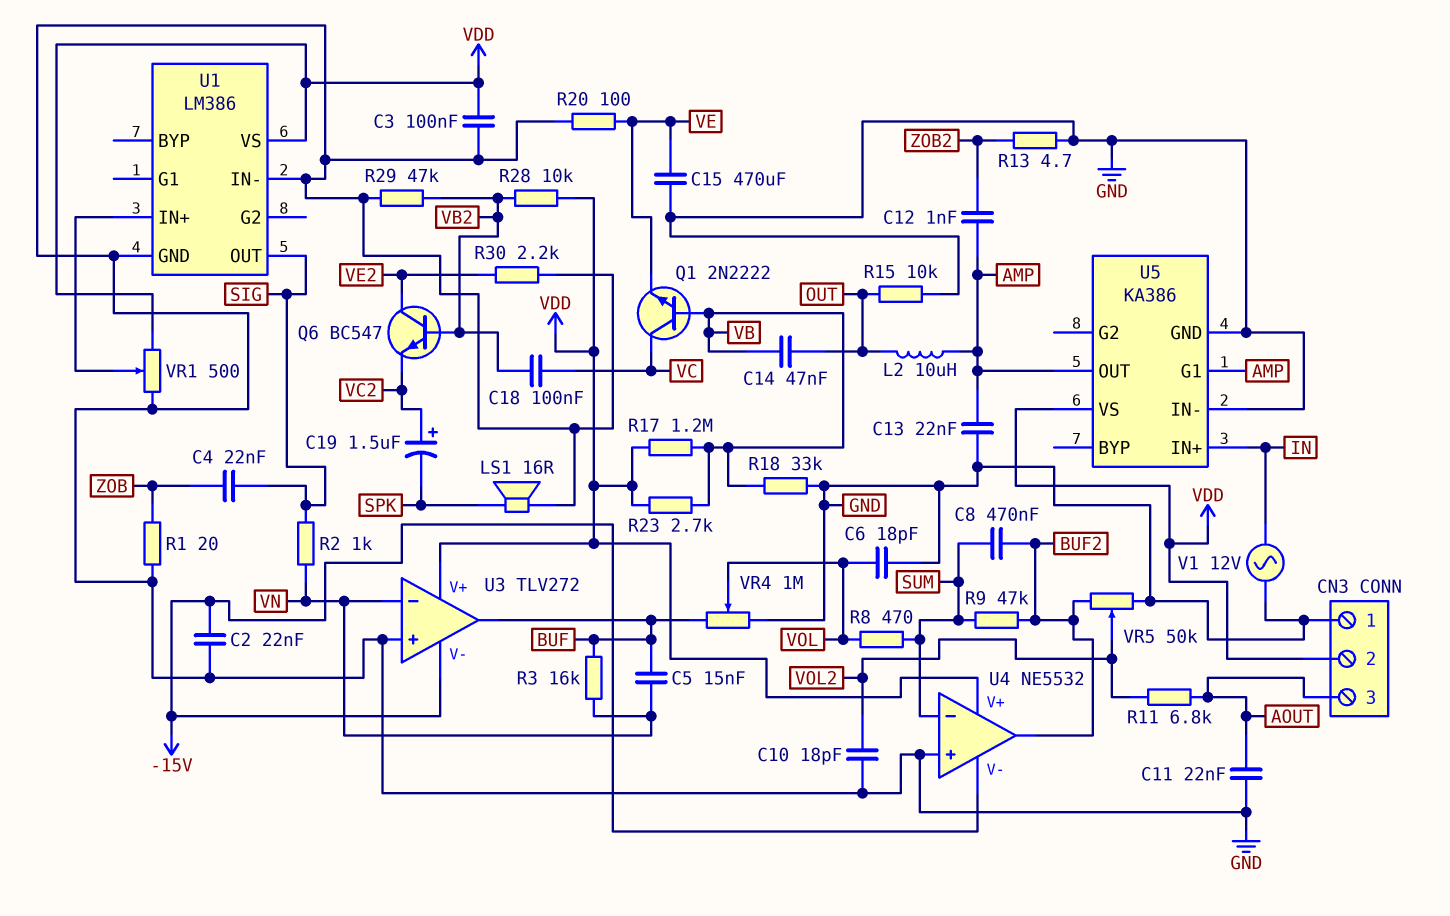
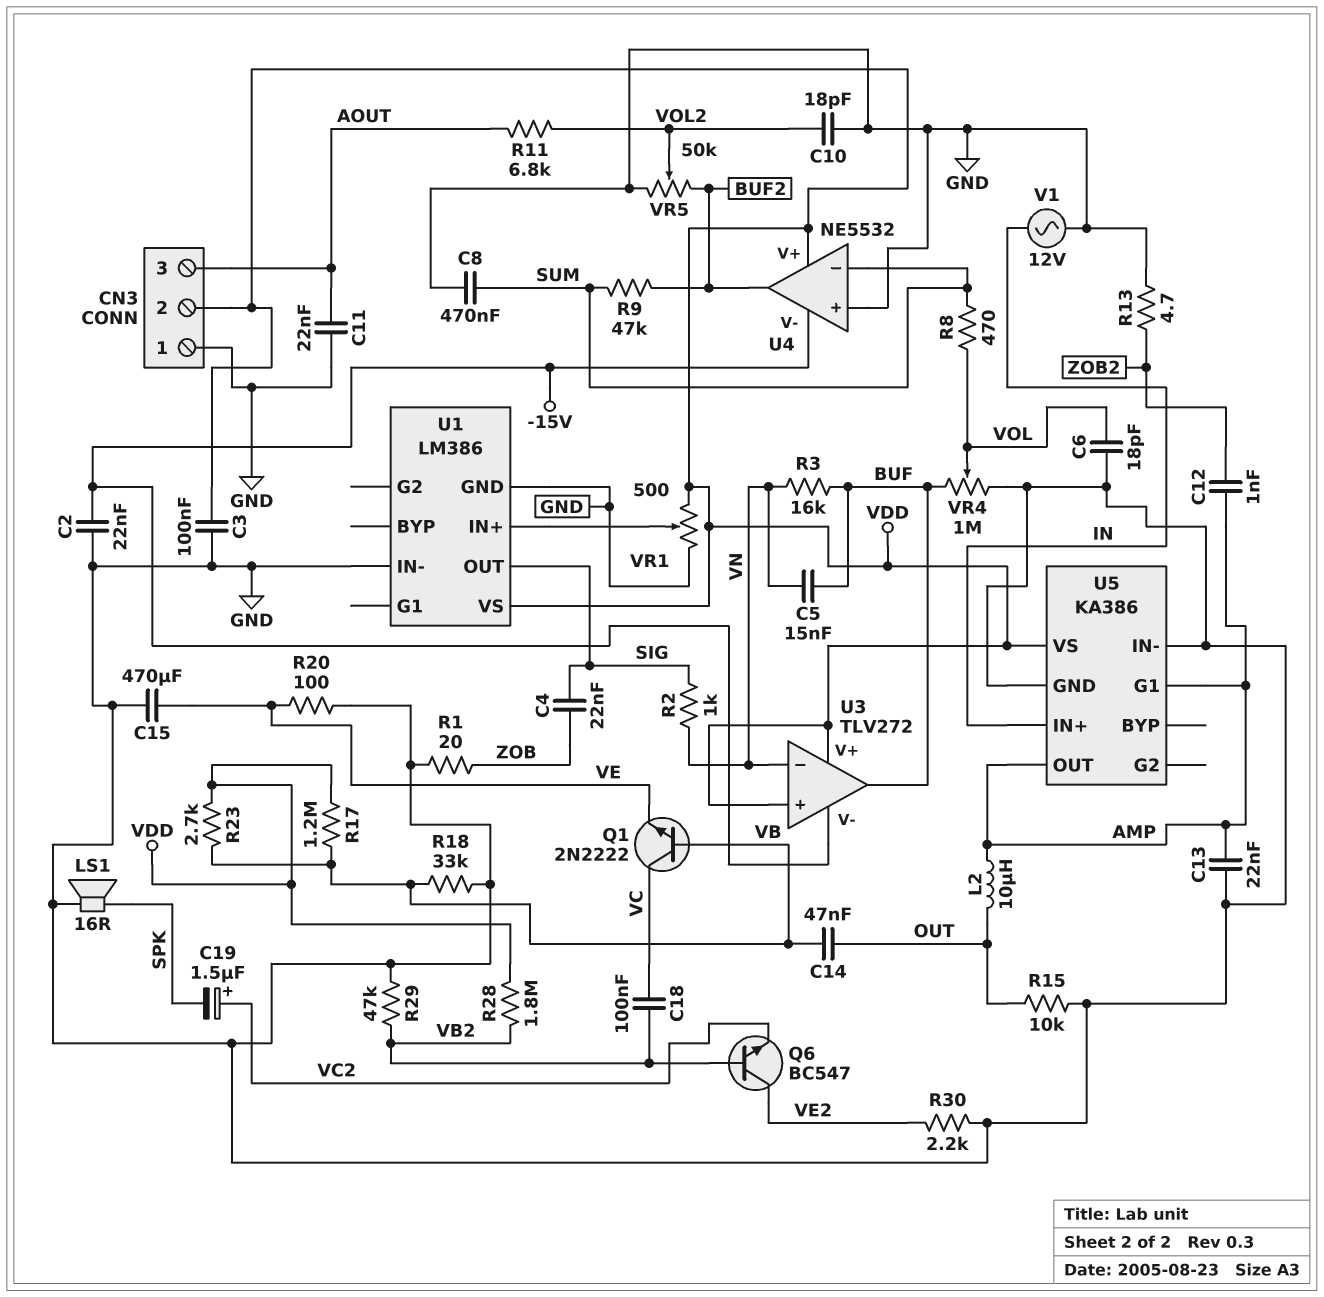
C8: 470nF (BUF2, SUM) -> 470nF (GND, SUM)
R28: 10k (VB2, VDD) -> 1.8M (VB2, VDD)
U3 pin in+: GND -> VDD

